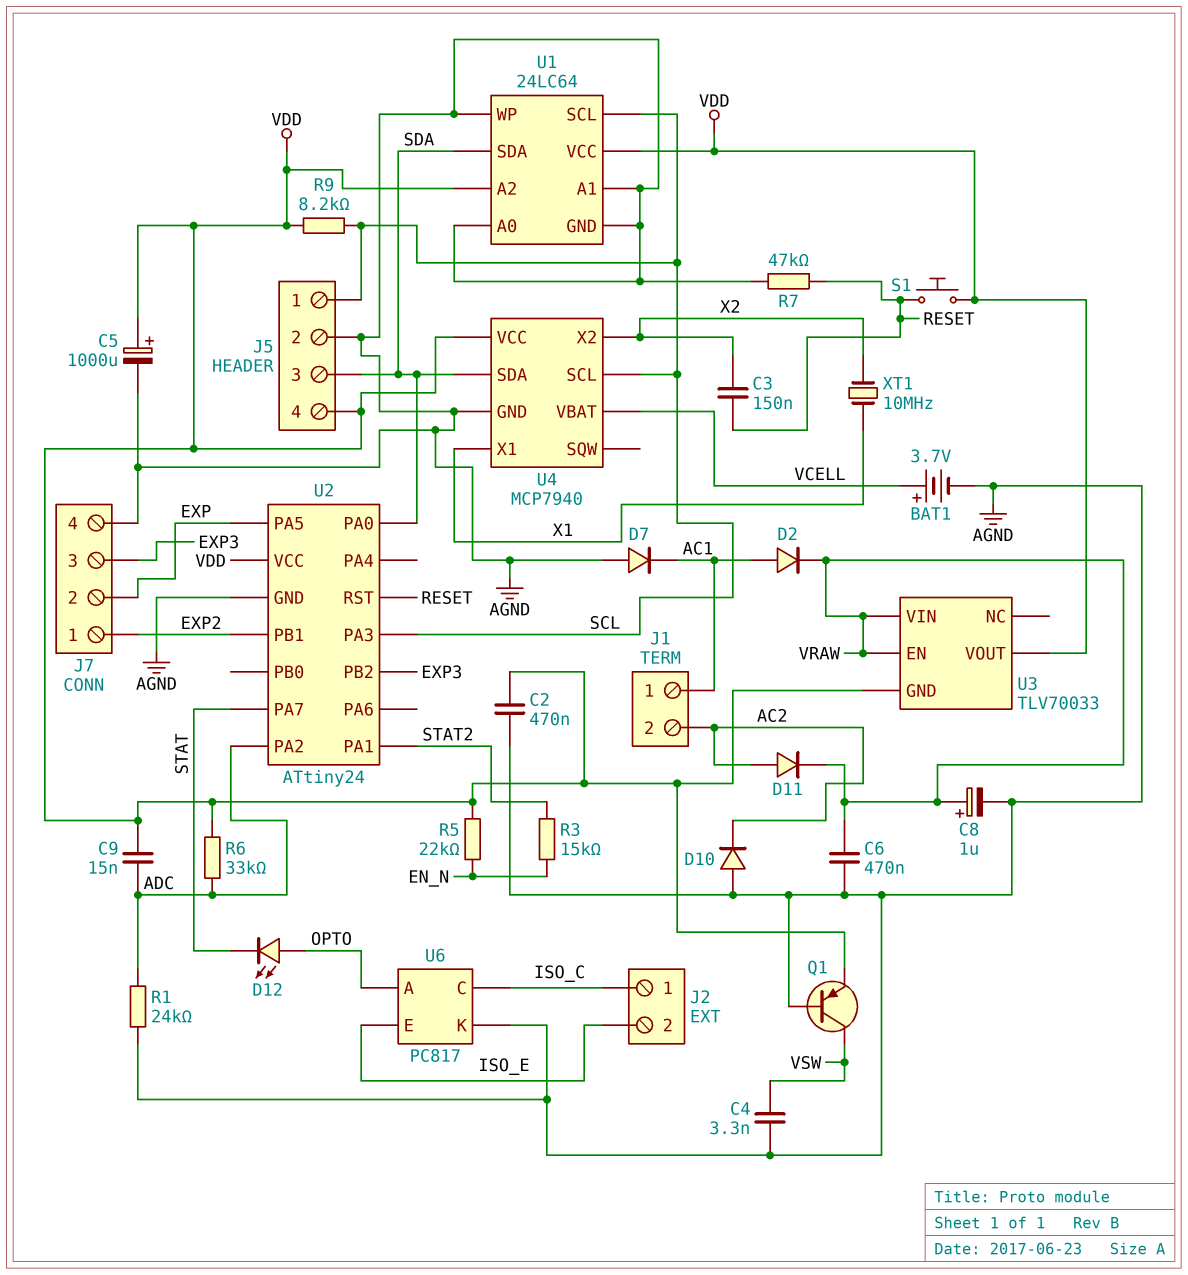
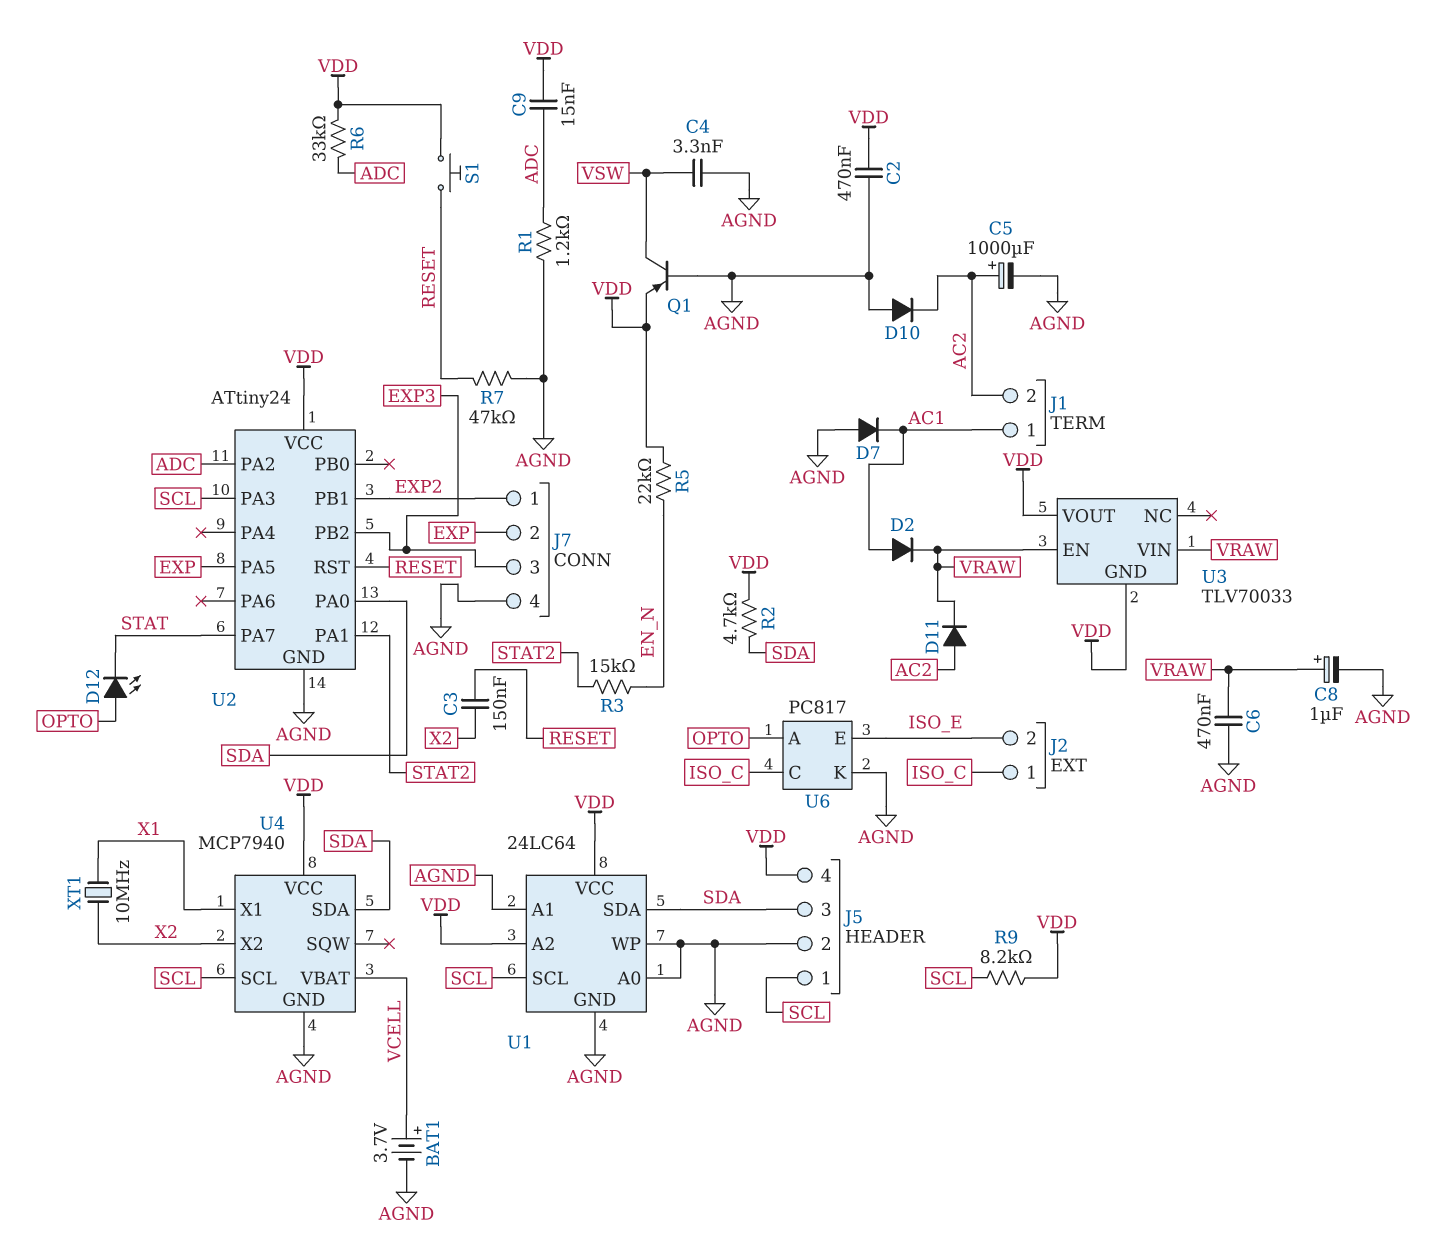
C5: 1000uF (plus VDD, minus AGND) -> 1000uF (plus AC2, minus AGND)
R1: 24k (ADC, AGND) -> 1.2k (ADC, AGND)
R2: none -> 4.7k (SDA, VDD)

